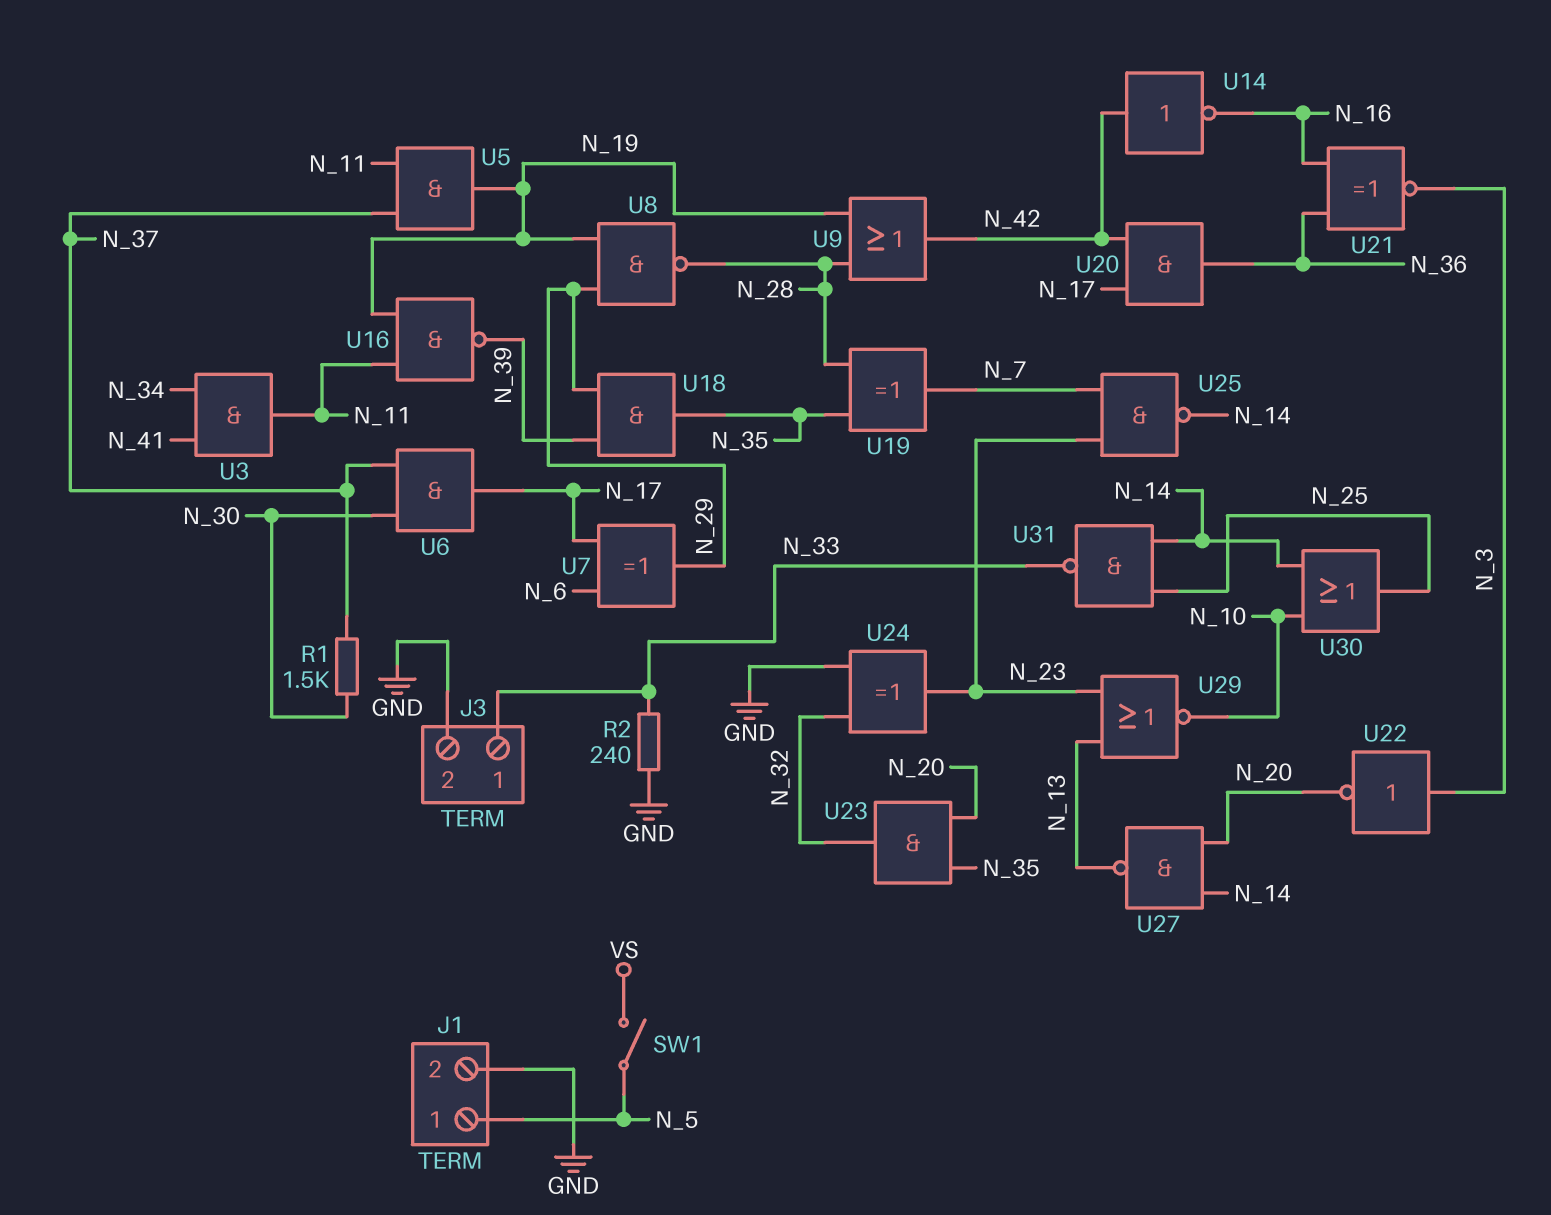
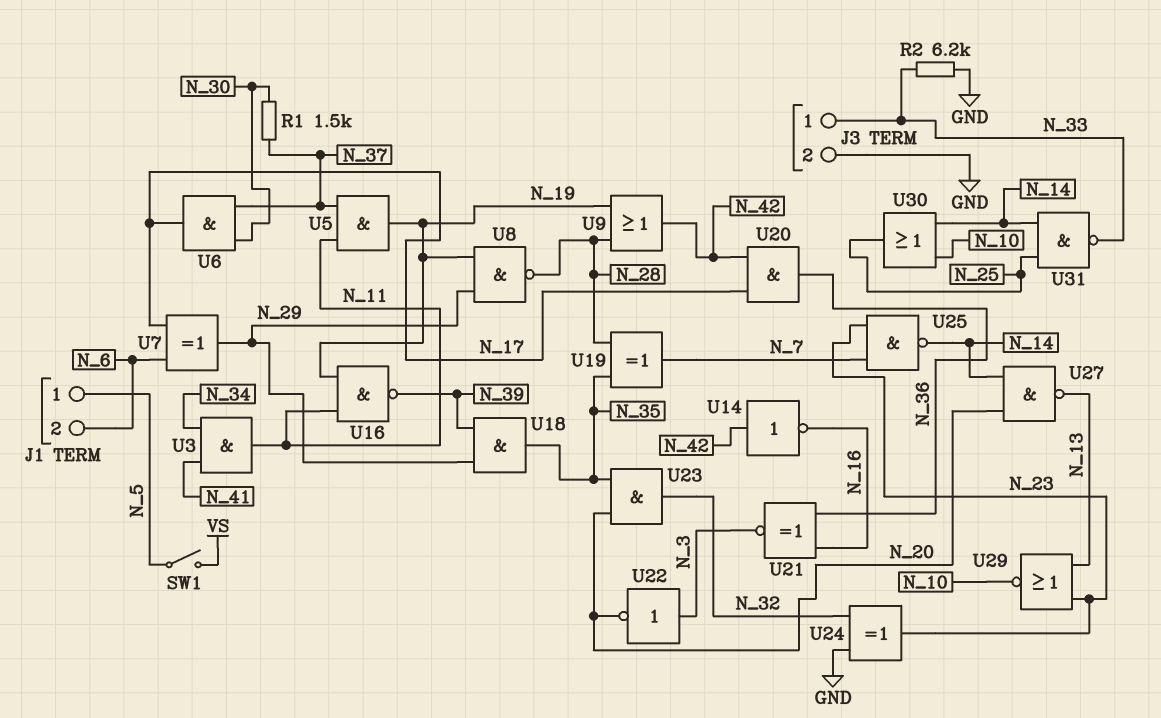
J1 pin 2: GND -> N_6
R2: 240 (GND, N_33) -> 6.2k (GND, N_33)

